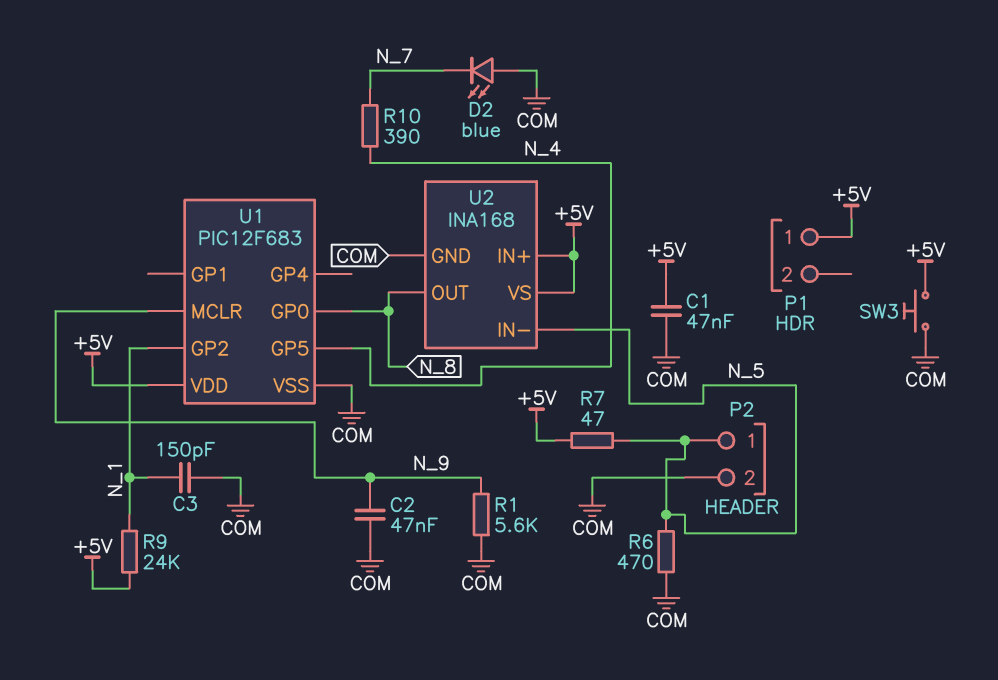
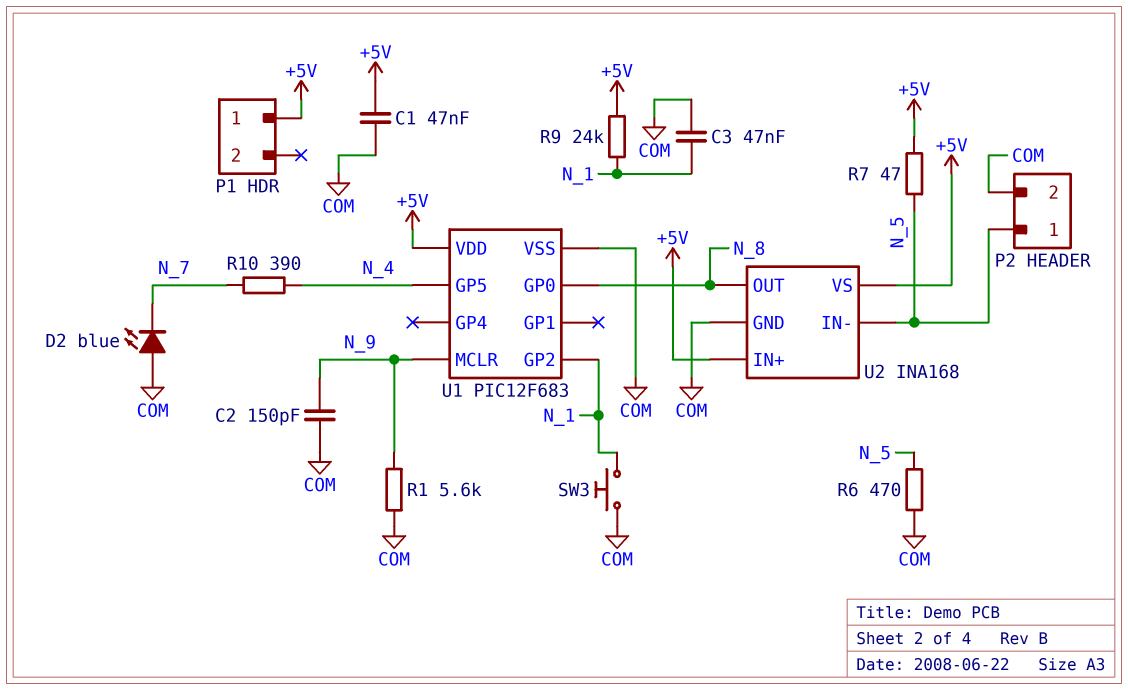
C2: 47nF (COM, N_9) -> 150pF (COM, N_9)
C3: 150pF (COM, N_1) -> 47nF (COM, N_1)
SW3: button (+5V, COM) -> button (COM, N_1)

